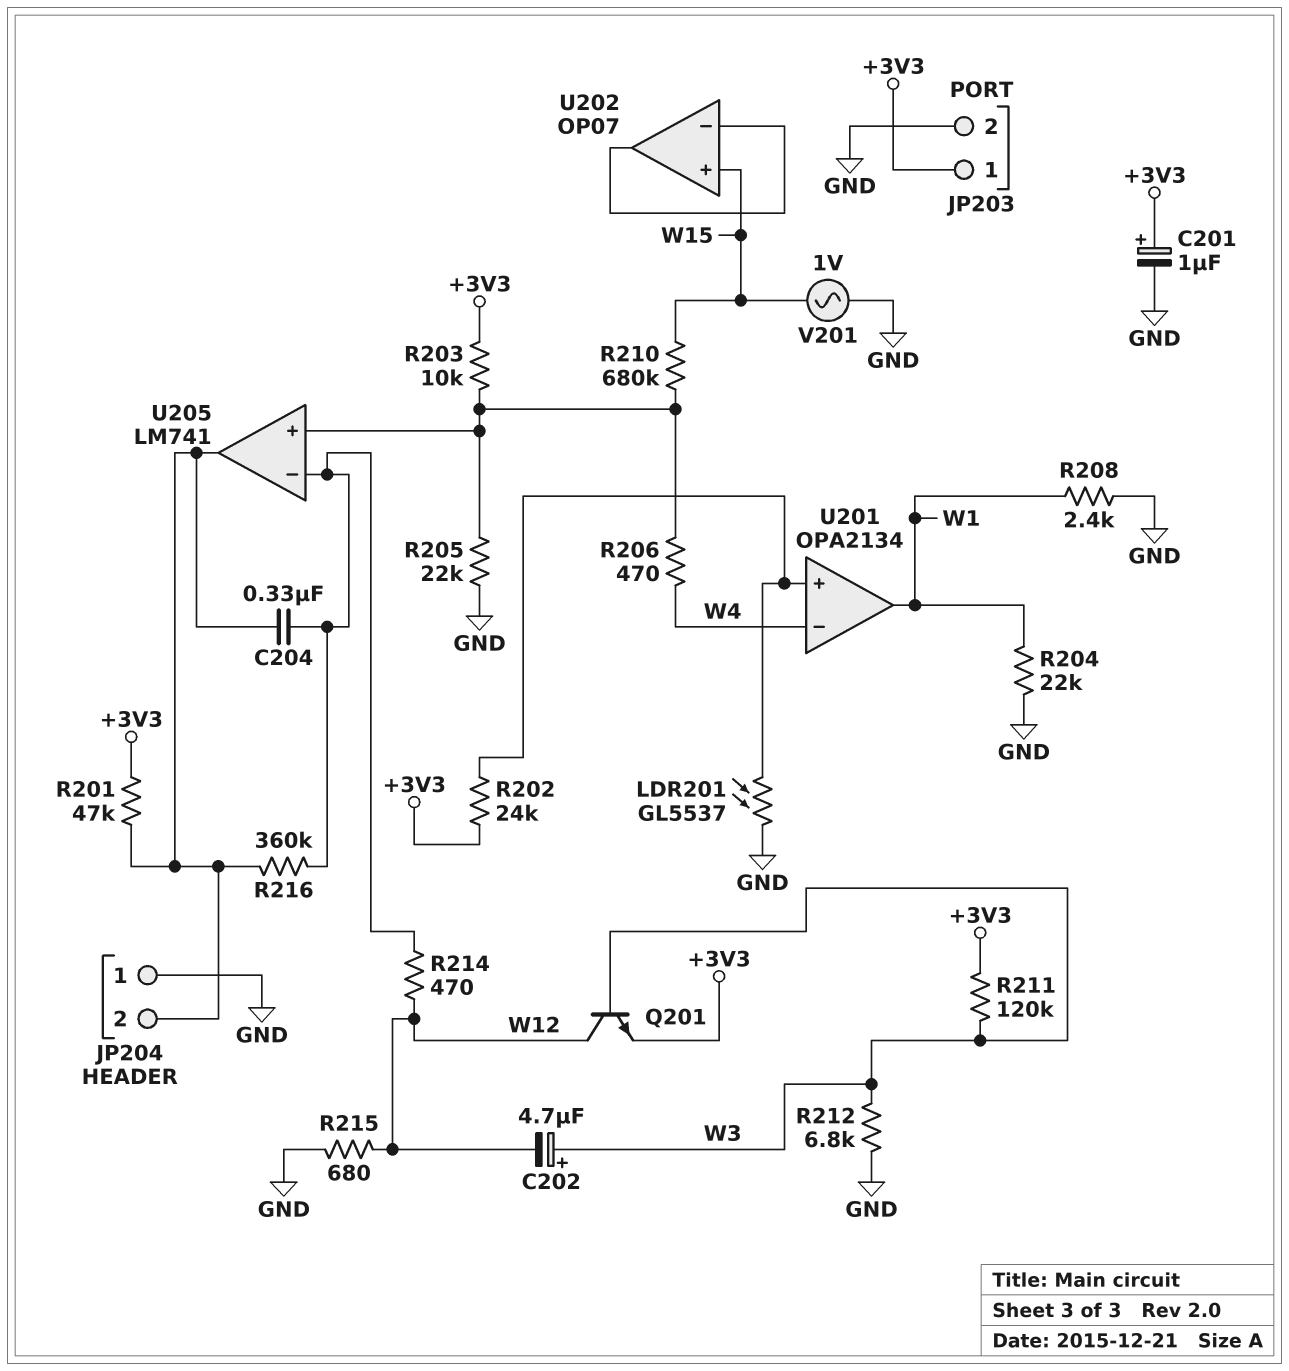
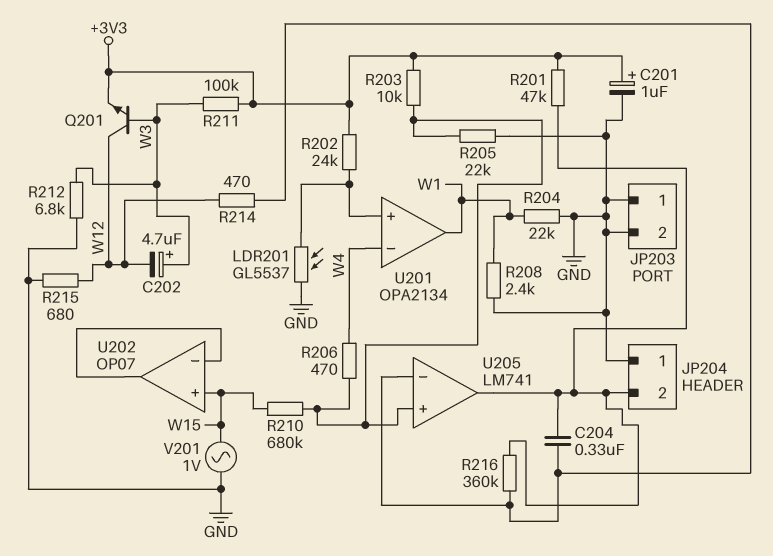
JP203 pin 1: +3V3 -> GND
R211: 120k (+3V3, W3) -> 100k (+3V3, W3)

